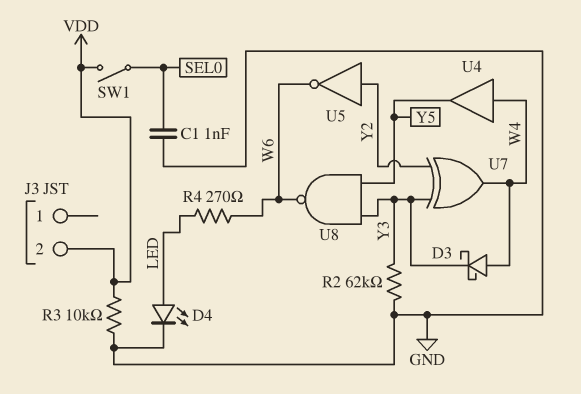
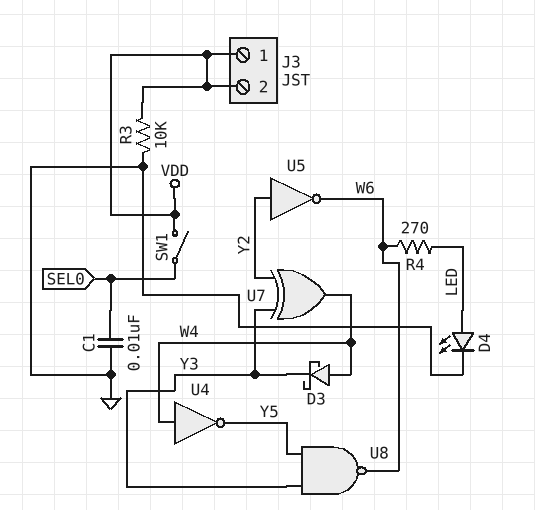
C1: 1nF (GND, SEL0) -> 10nF (GND, SEL0)
J3 pin 1: none -> VDD
R2: 62k (GND, Y3) -> none
U4: buffer (in W4, out Y5) -> NOT (in W4, out Y5)

